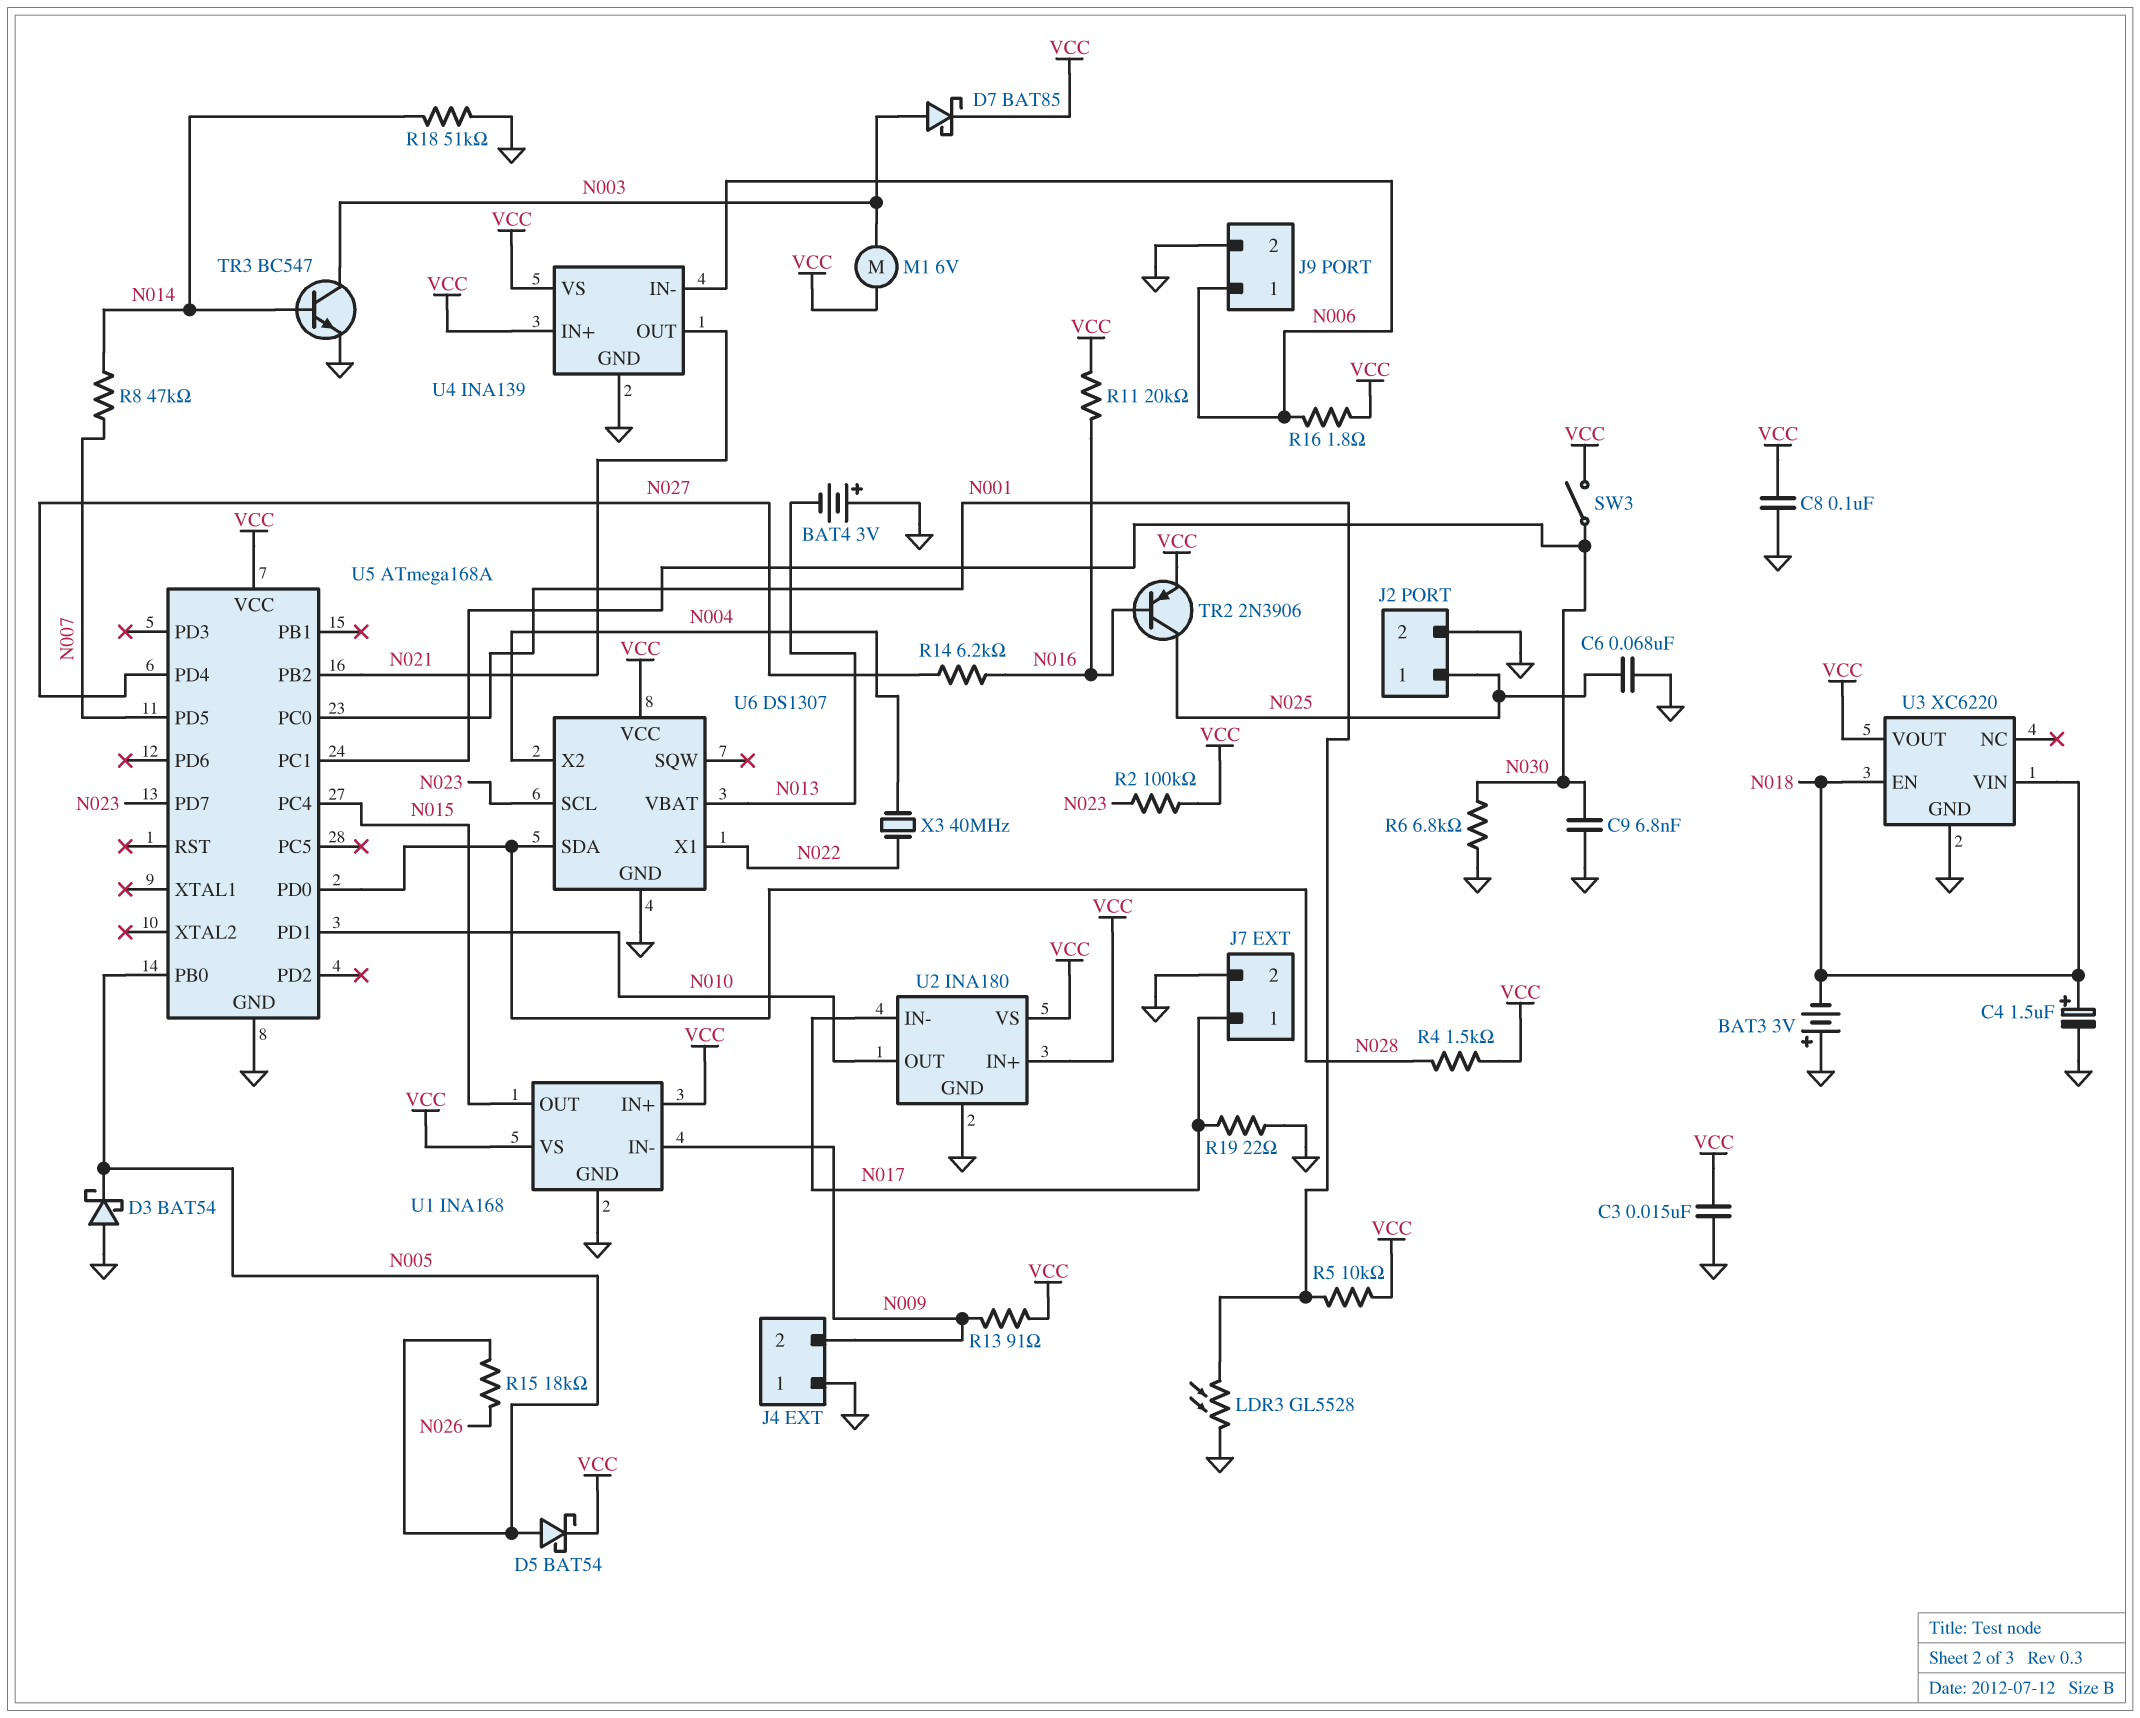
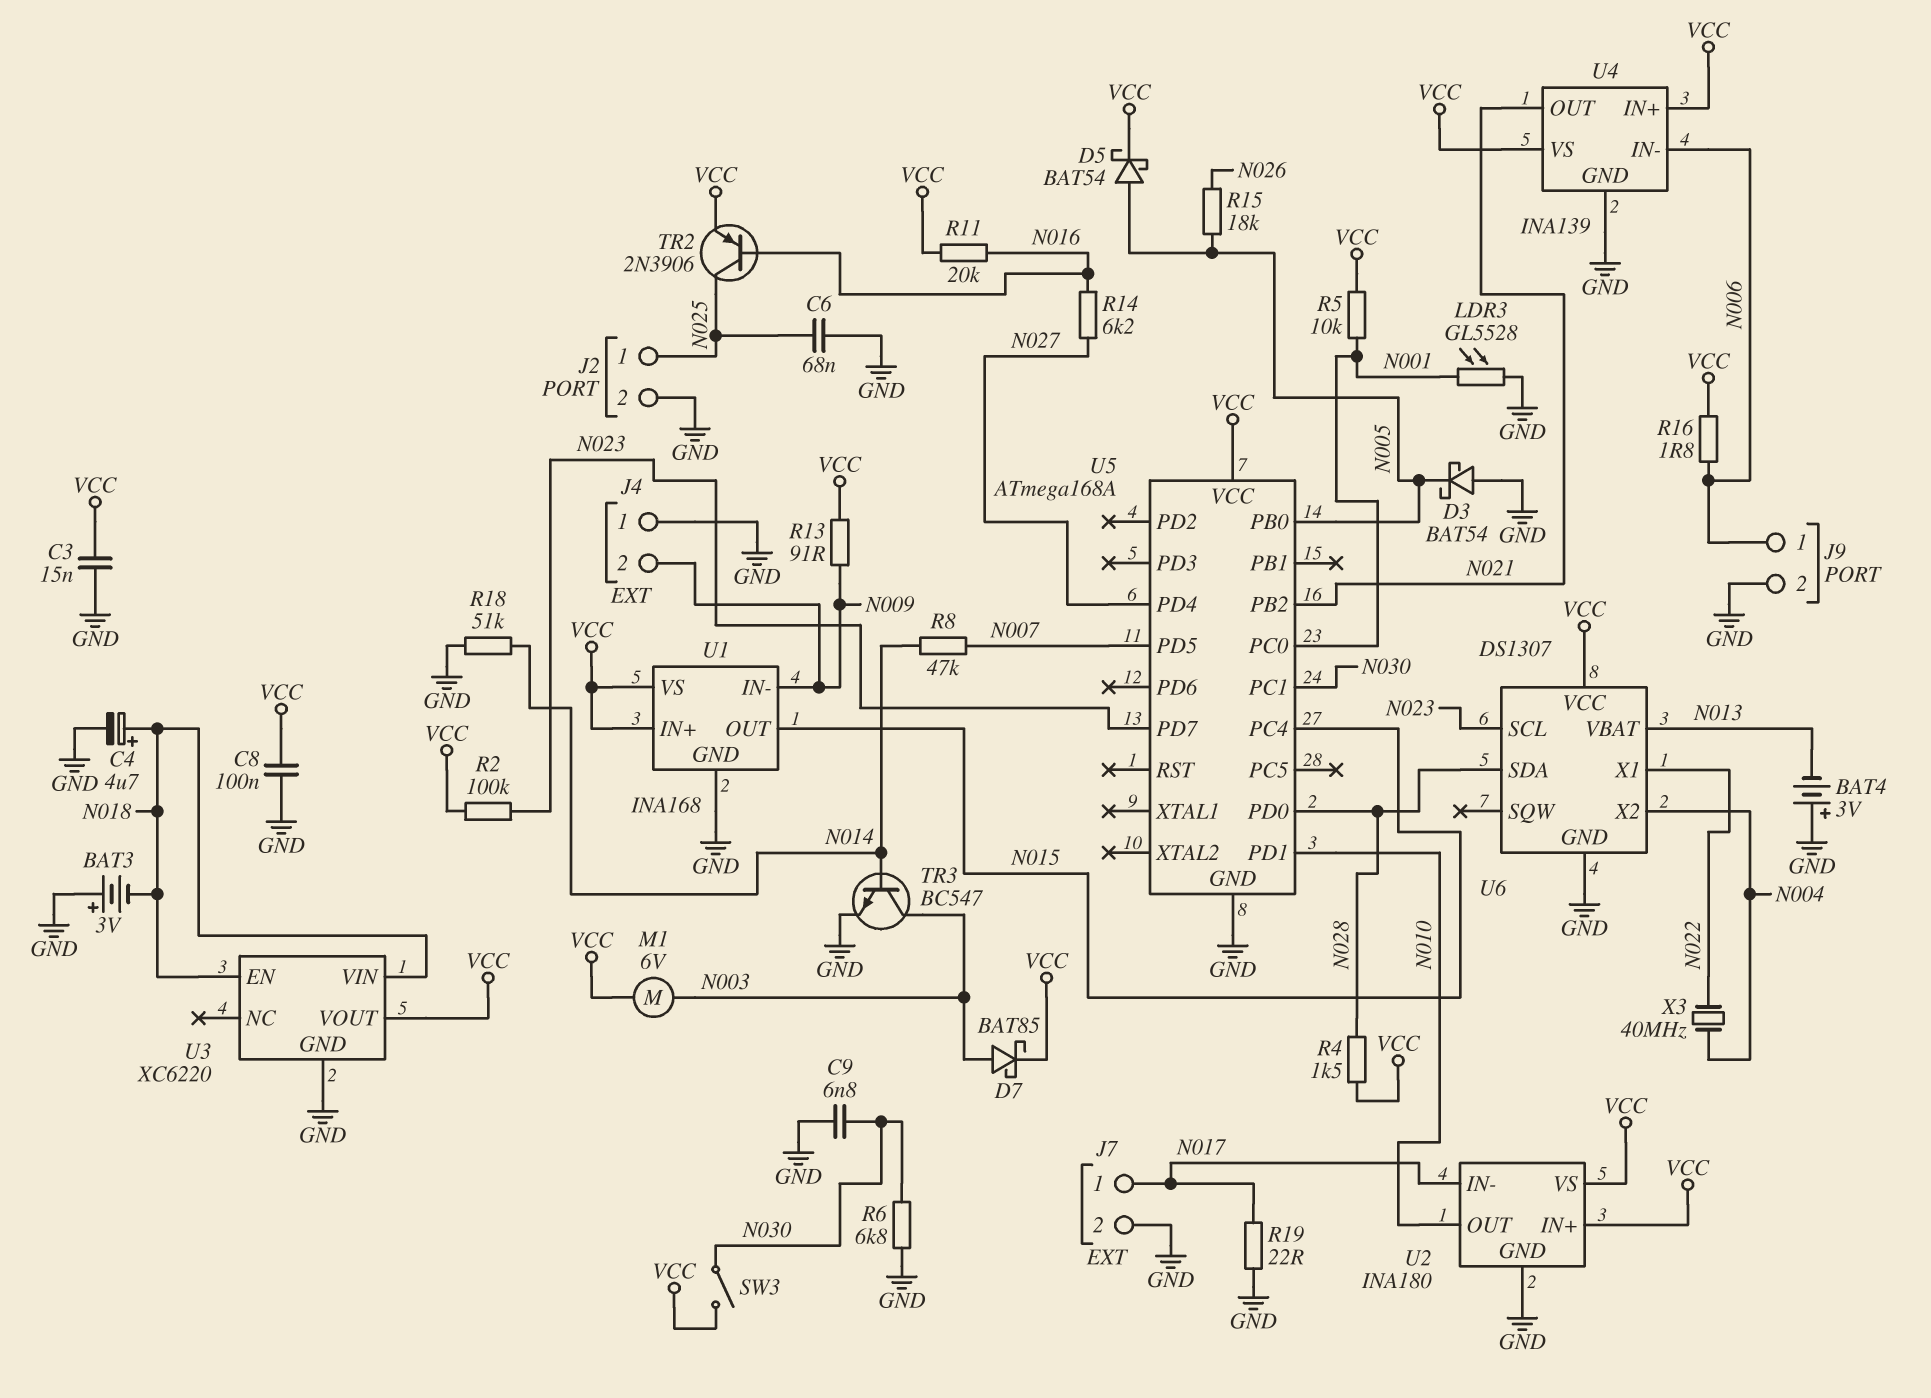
C4: 1.5uF (plus N018, minus GND) -> 4.7uF (plus N018, minus GND)

